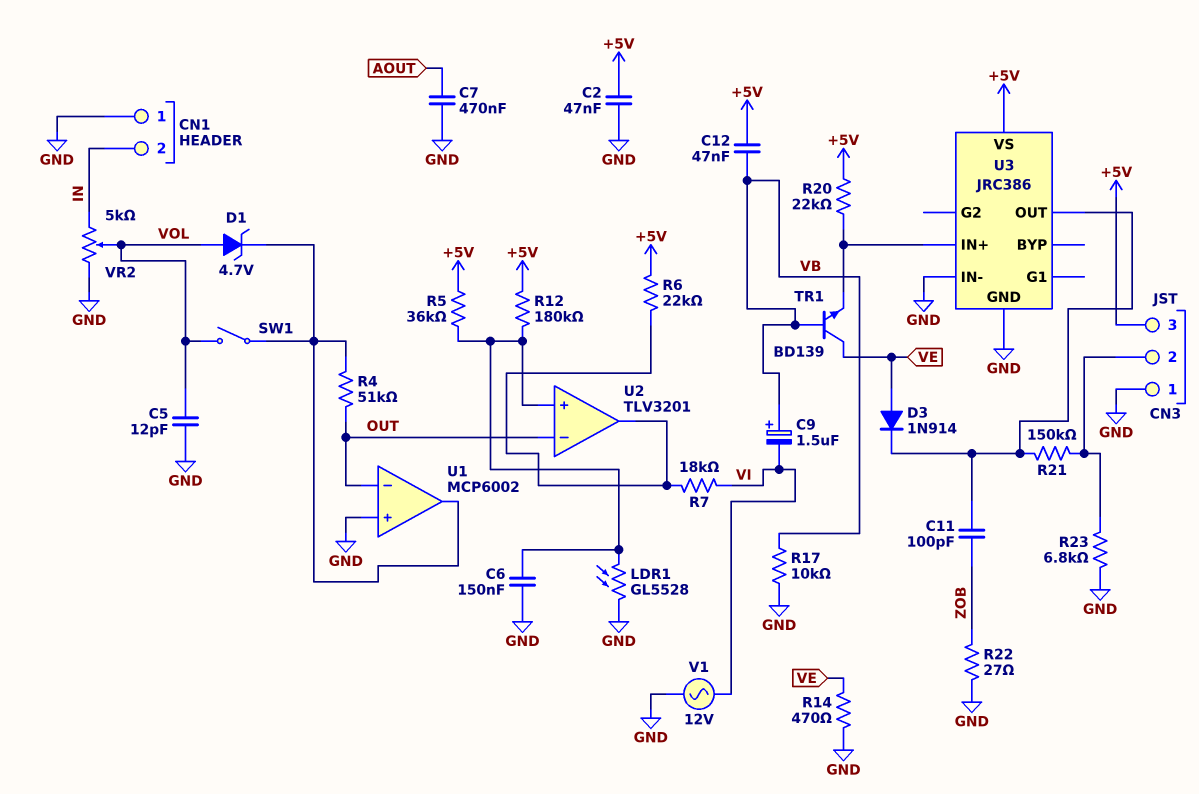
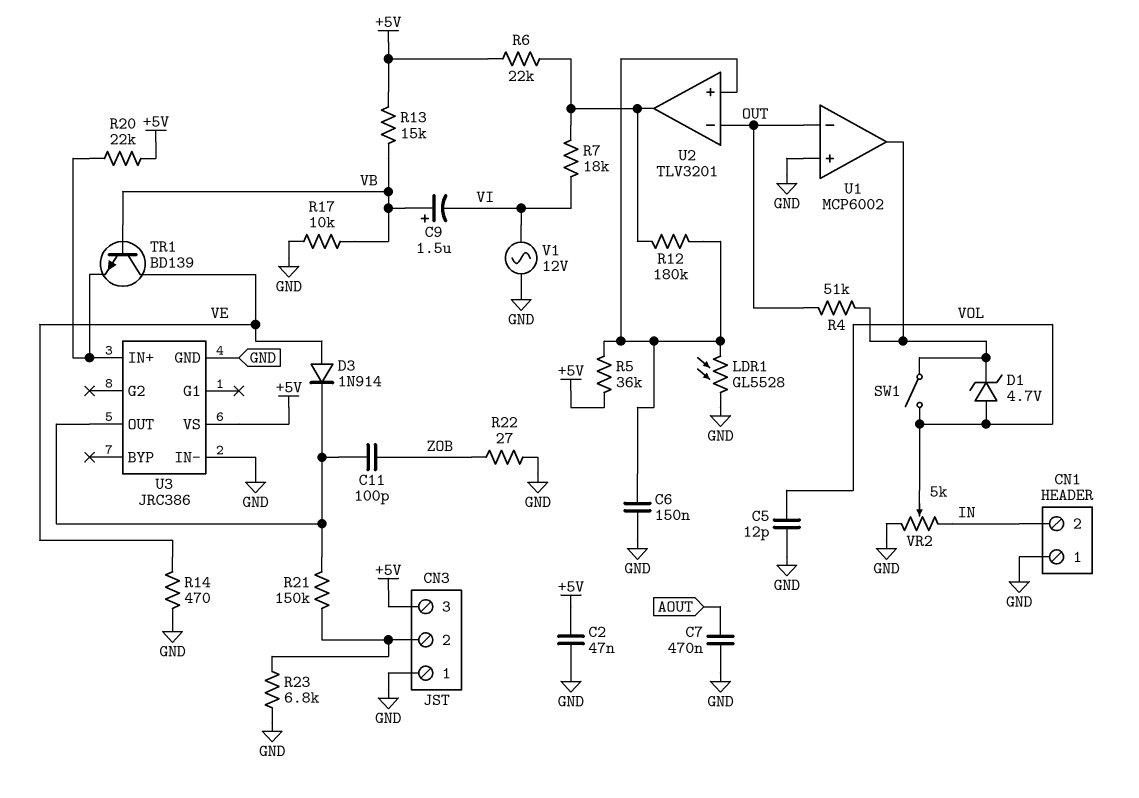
C12: 47nF (+5V, VB) -> none
R12: 180k (+5V, U2/in+) -> 180k (U2/in+, U2/out)
R13: none -> 15k (+5V, VB)

